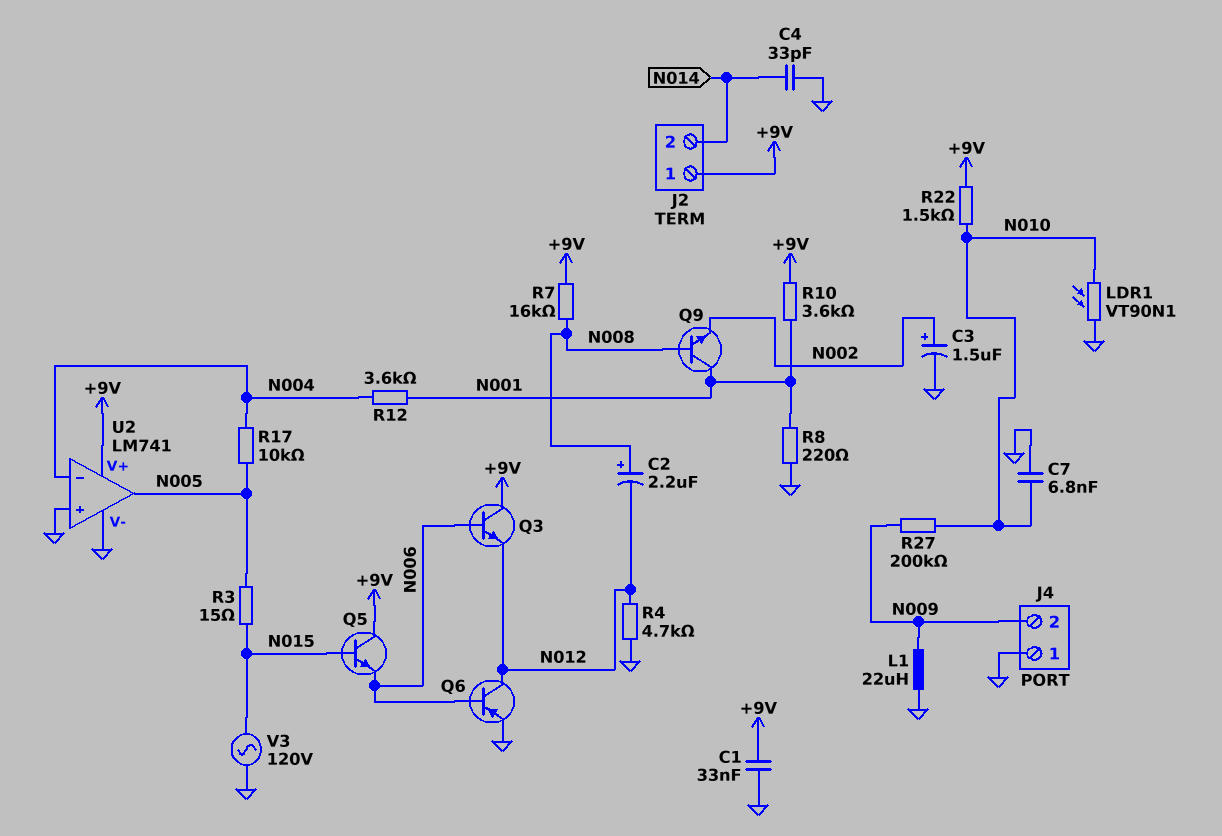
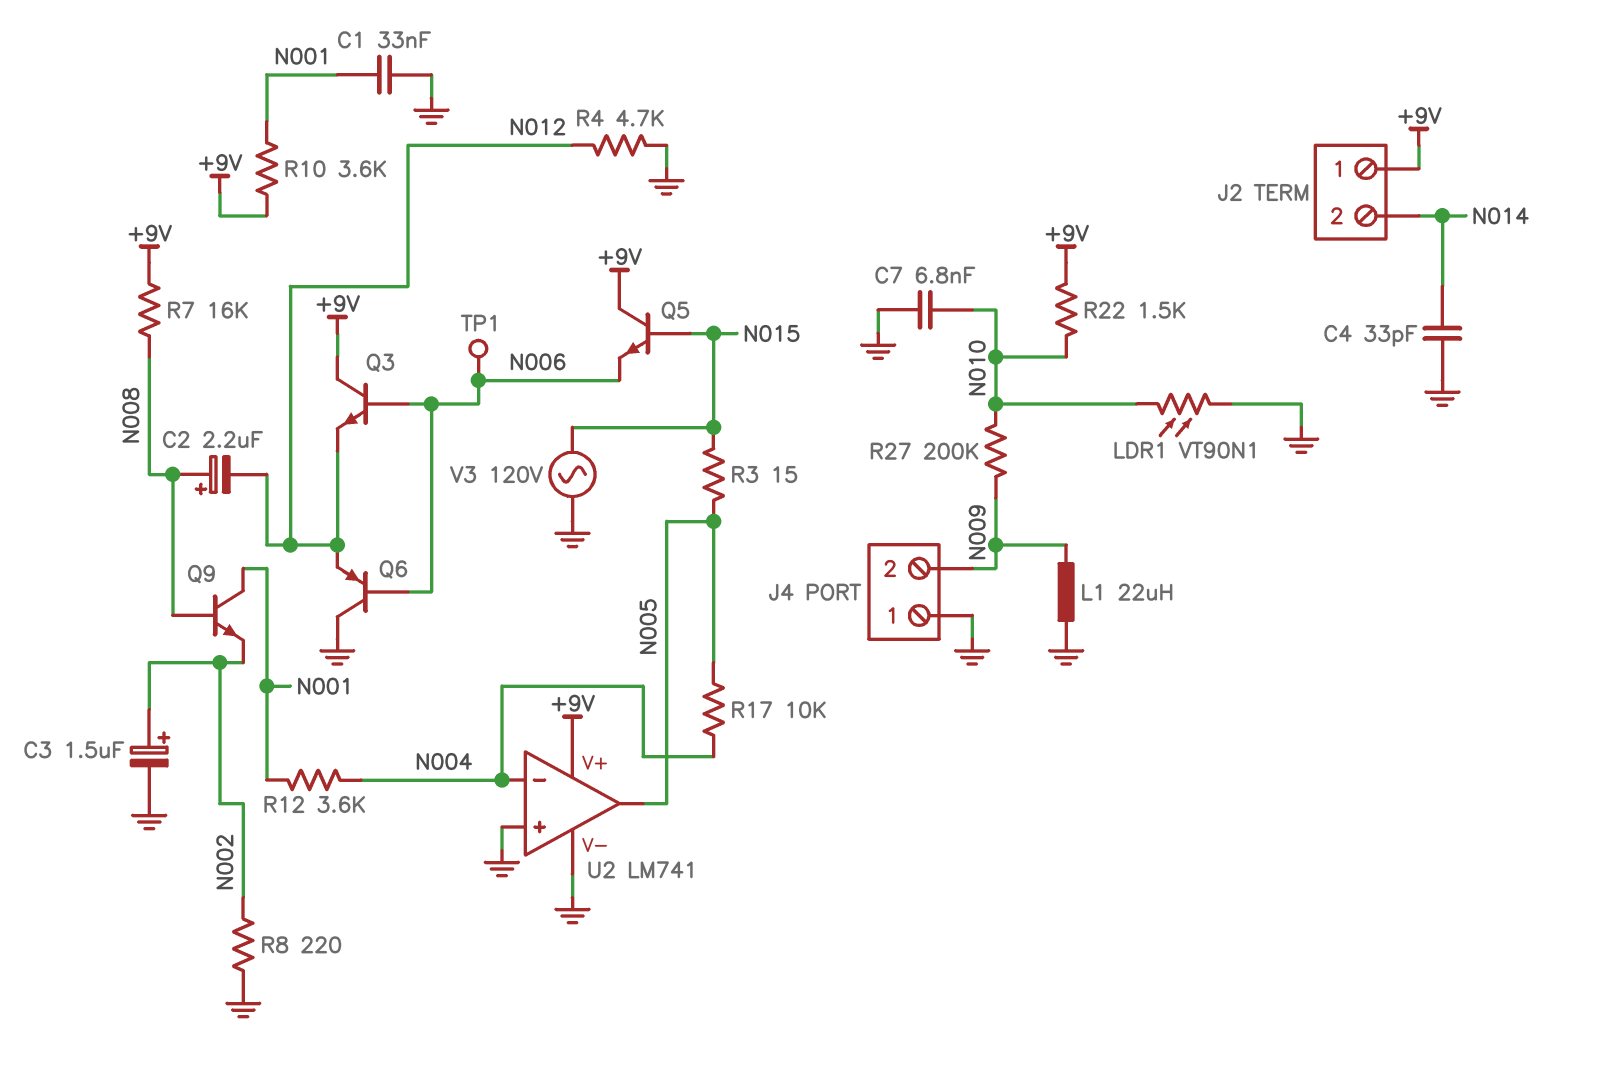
C1: 33nF (+9V, GND) -> 33nF (GND, N001)
Q6: PNP (B N006, C N012, E GND) -> PNP (B N006, C GND, E N012)
R8: 220 (GND, N001) -> 220 (GND, N002)
TP1: none -> test point (N006)

